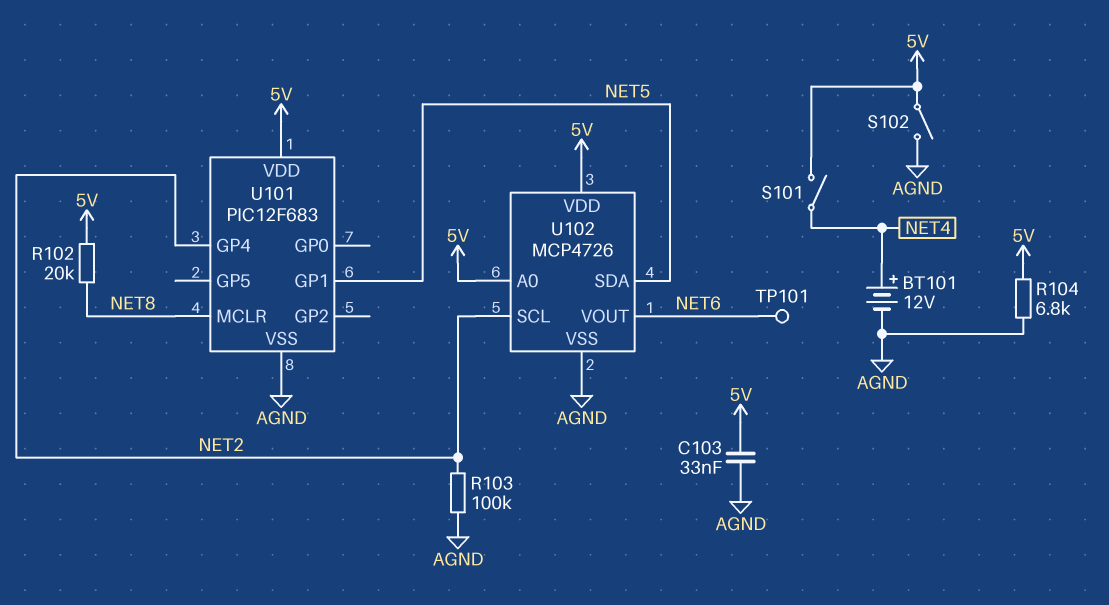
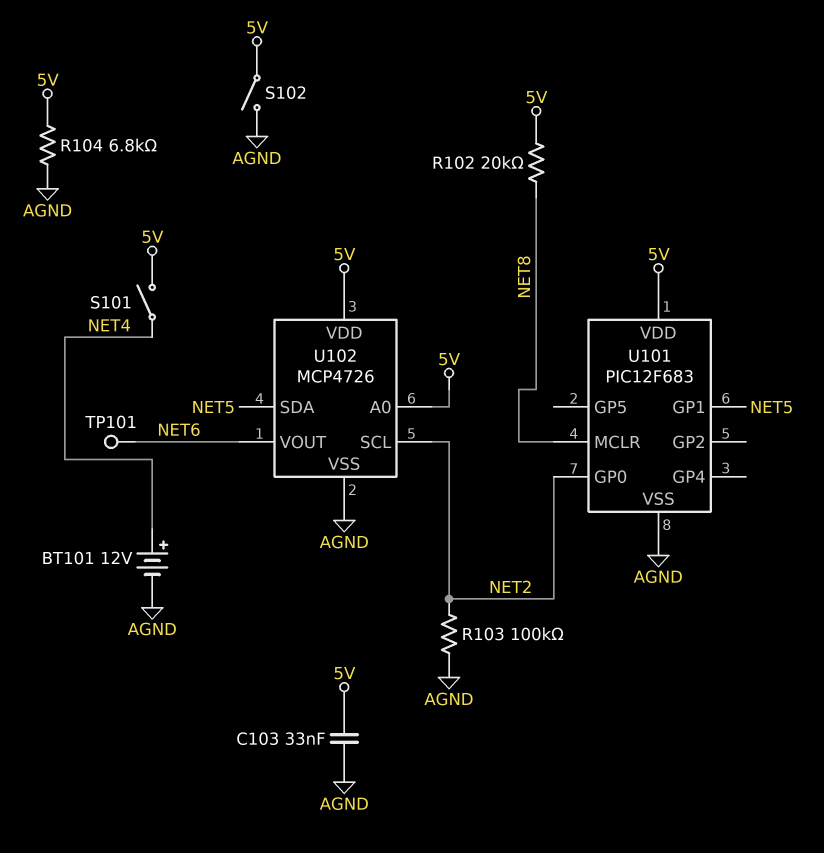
U101 pin GP0: none -> NET2
U101 pin GP4: NET2 -> none

